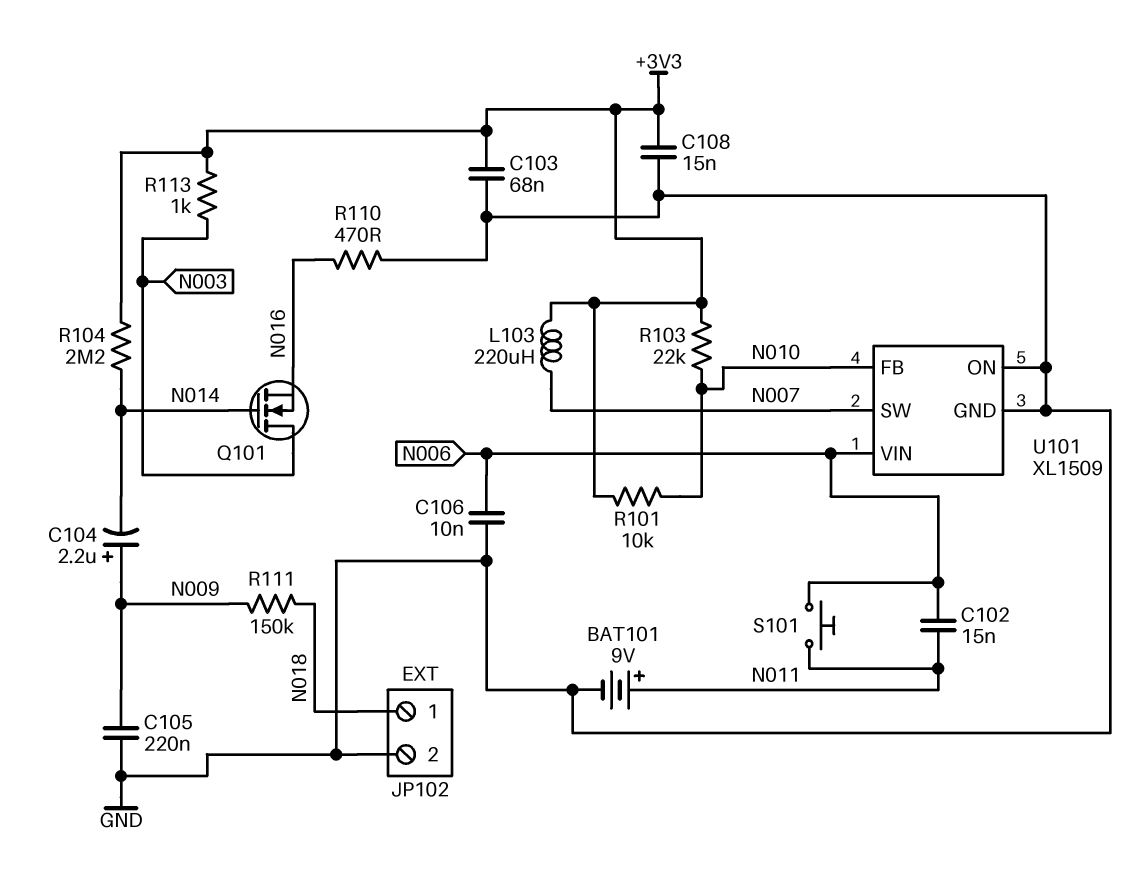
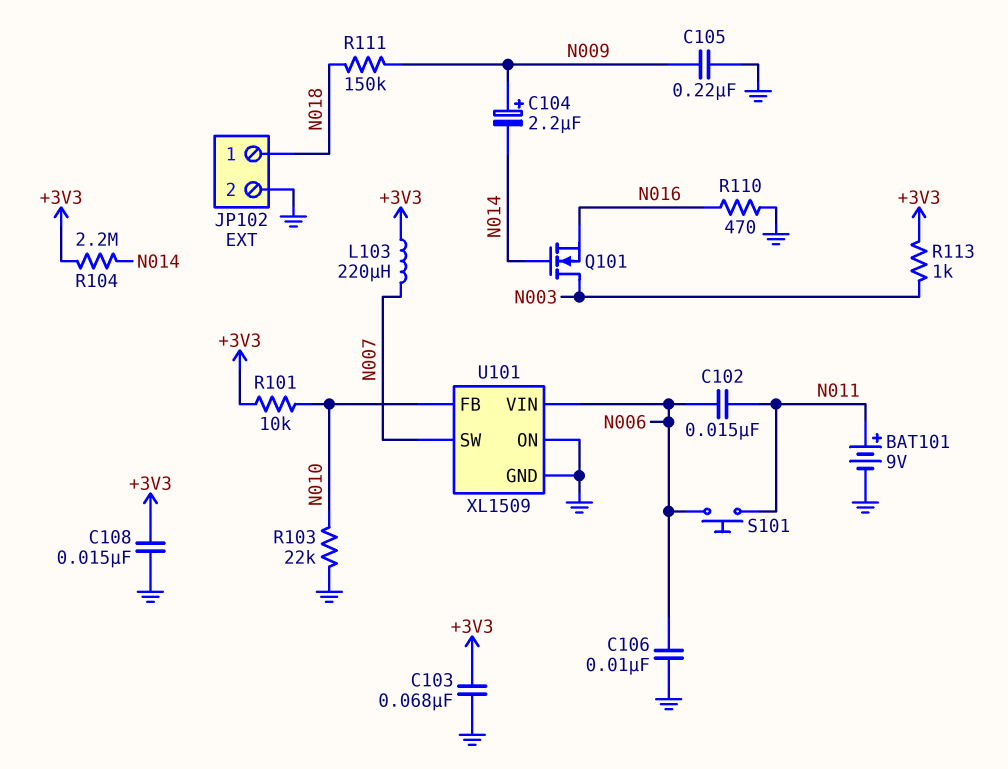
R103: 22k (+3V3, N010) -> 22k (GND, N010)

